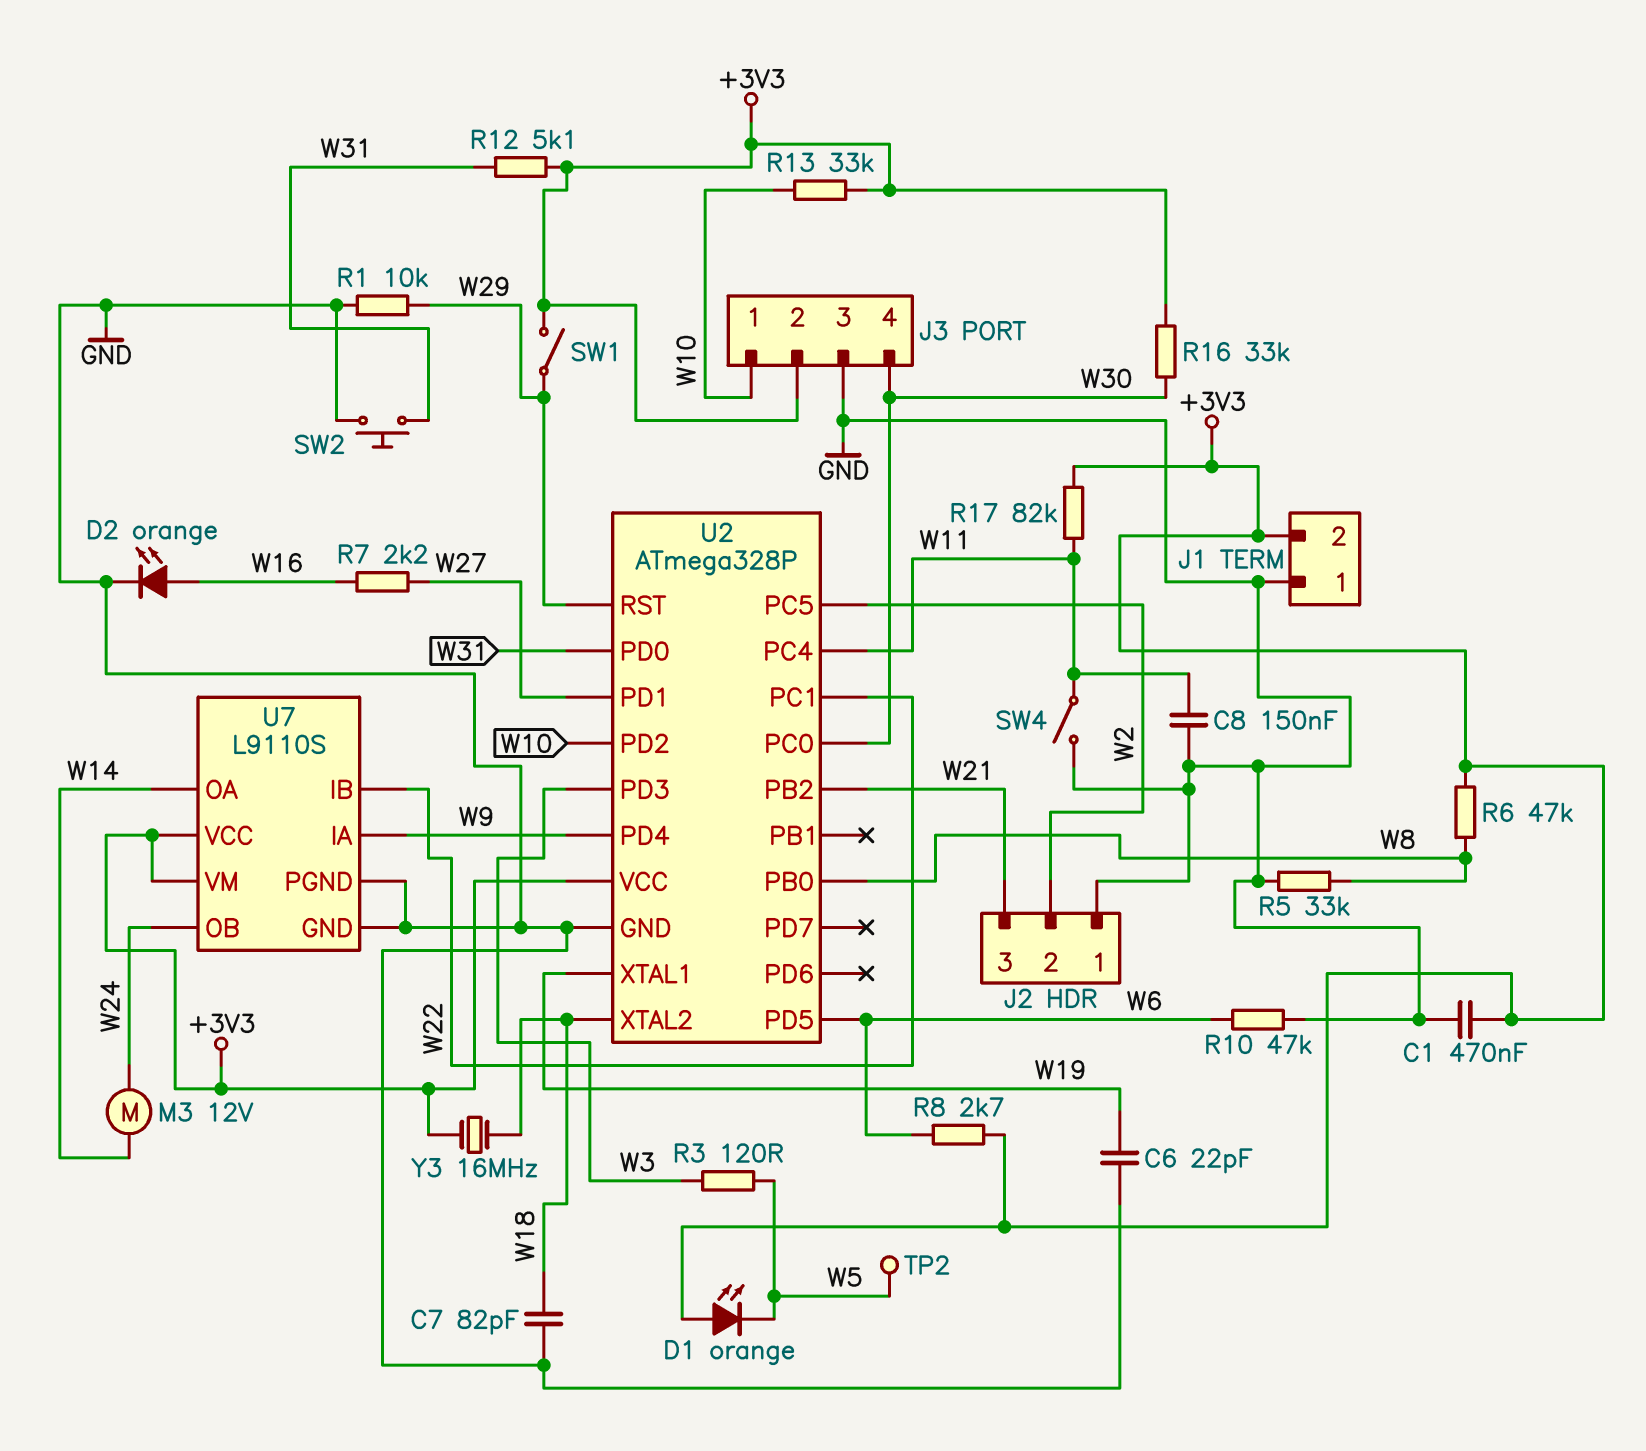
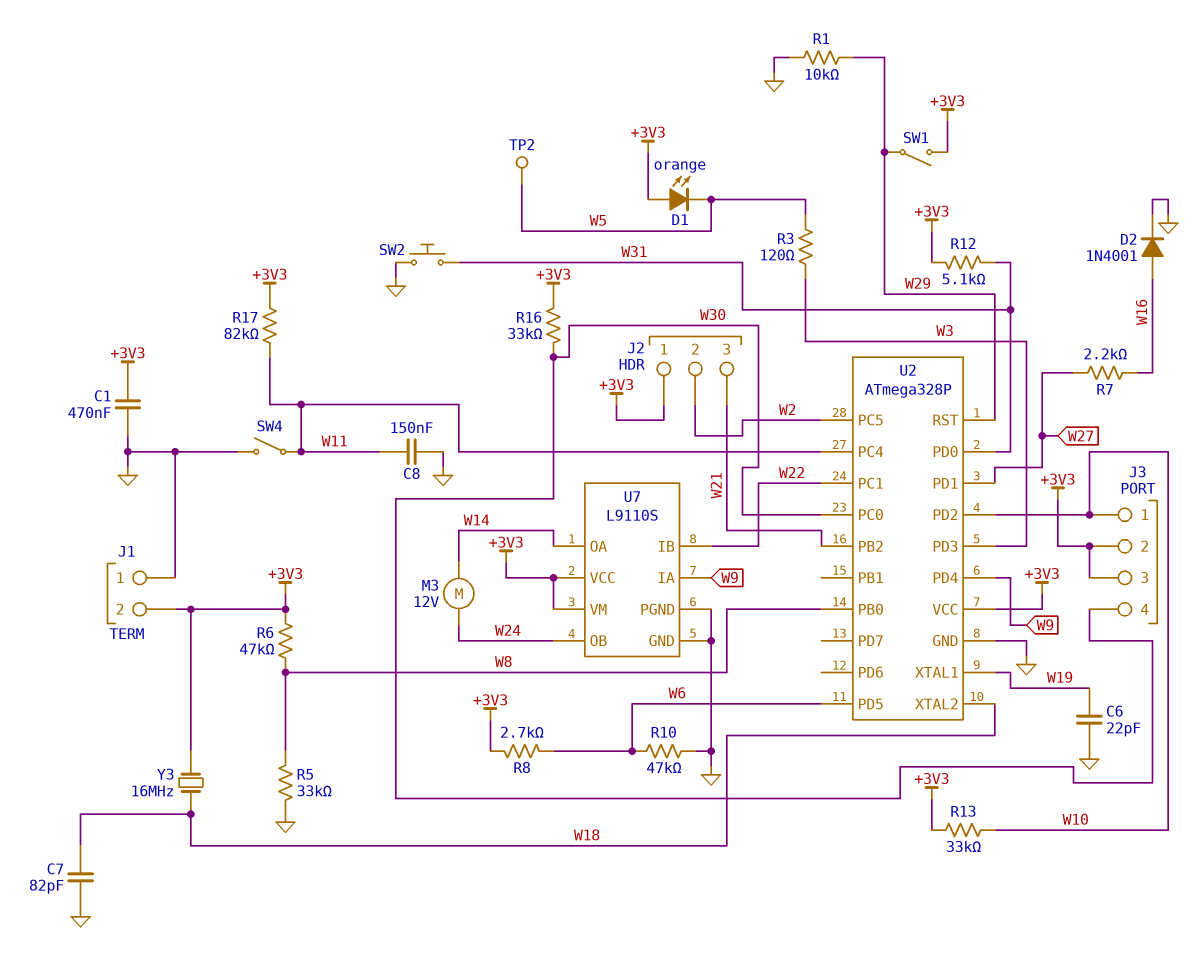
D2: LED orange (A W16, K GND) -> diode 1N4001 (A W16, K GND)
J2 pin 1: GND -> +3V3
J3 pin 3: GND -> +3V3

